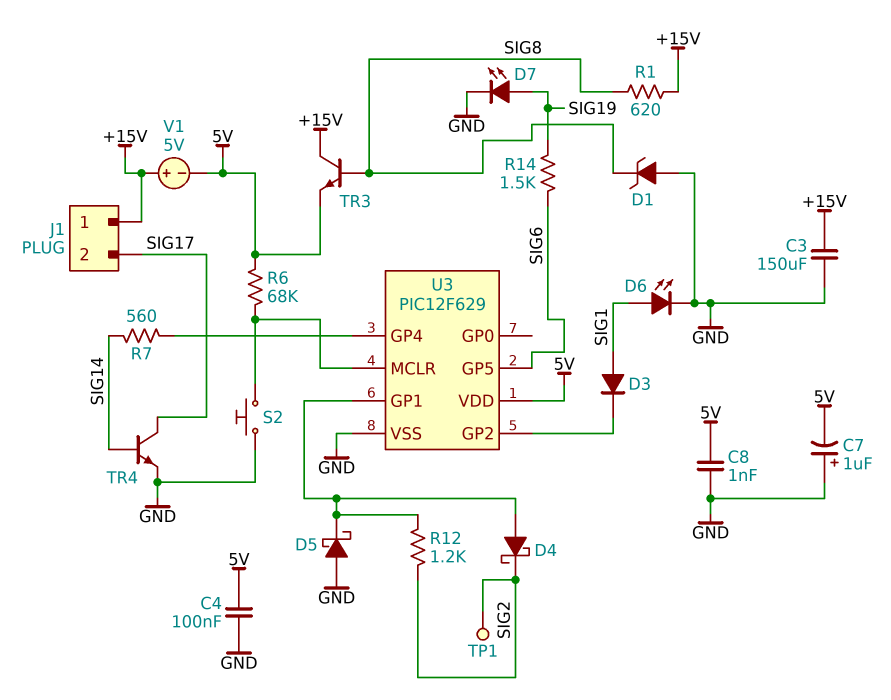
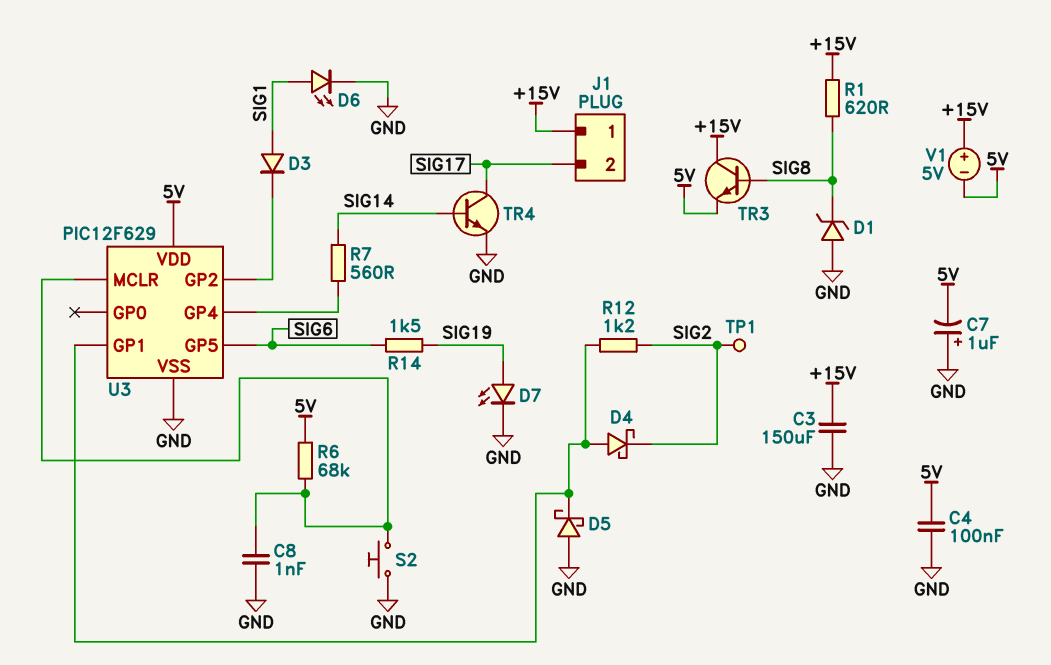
C8: 1nF (5V, GND) -> 1nF (GND, U3/MCLR)

